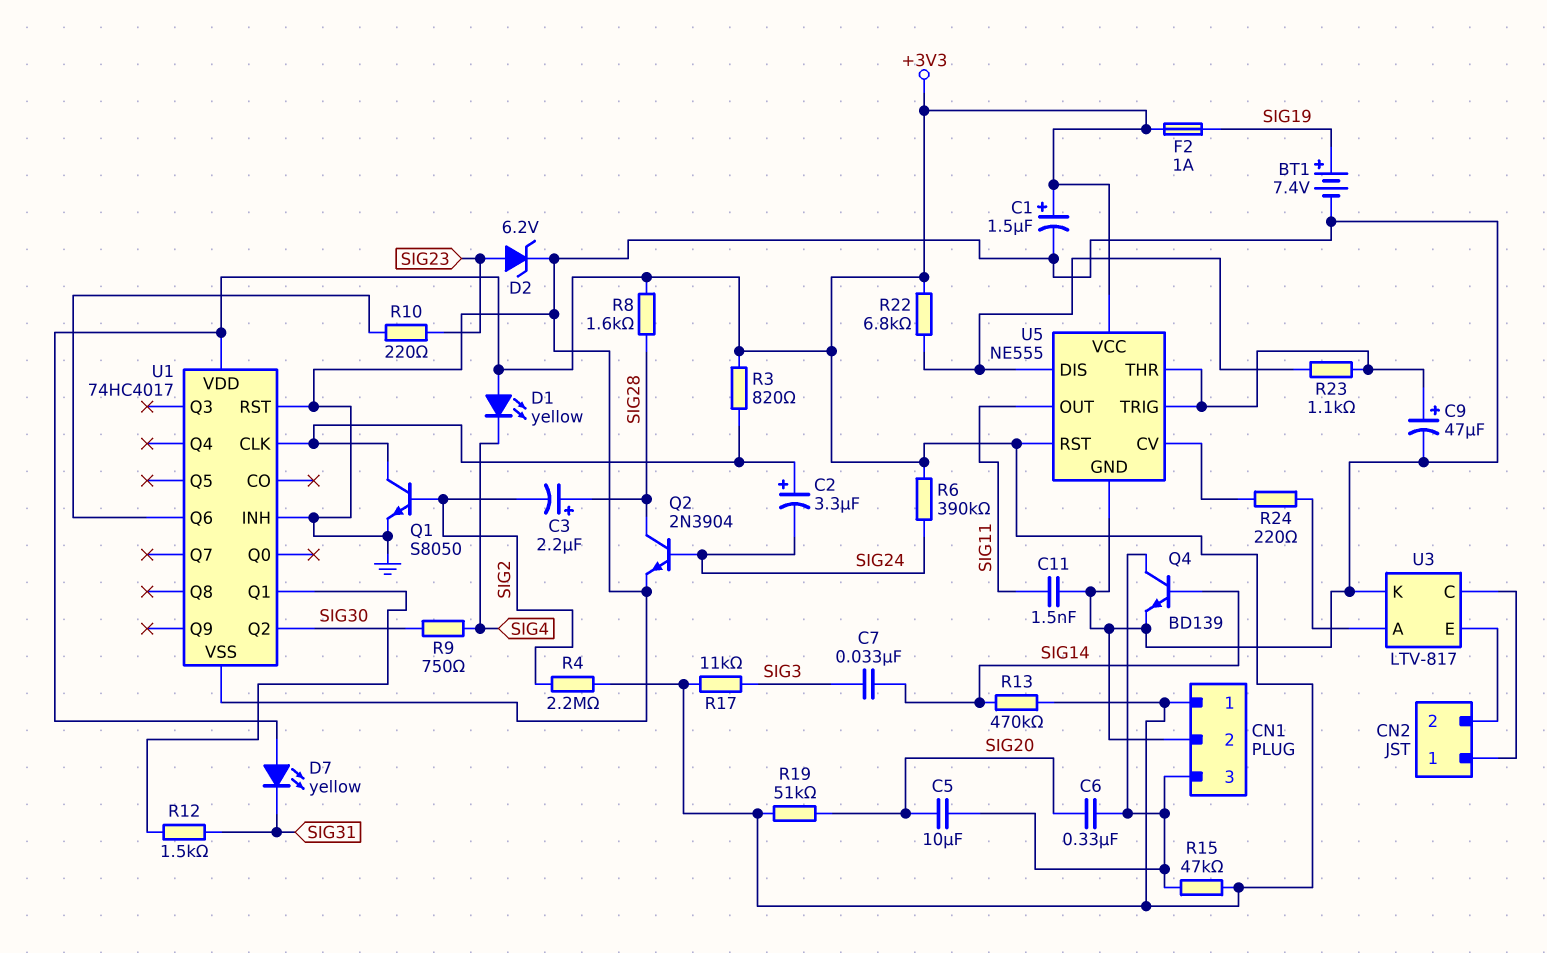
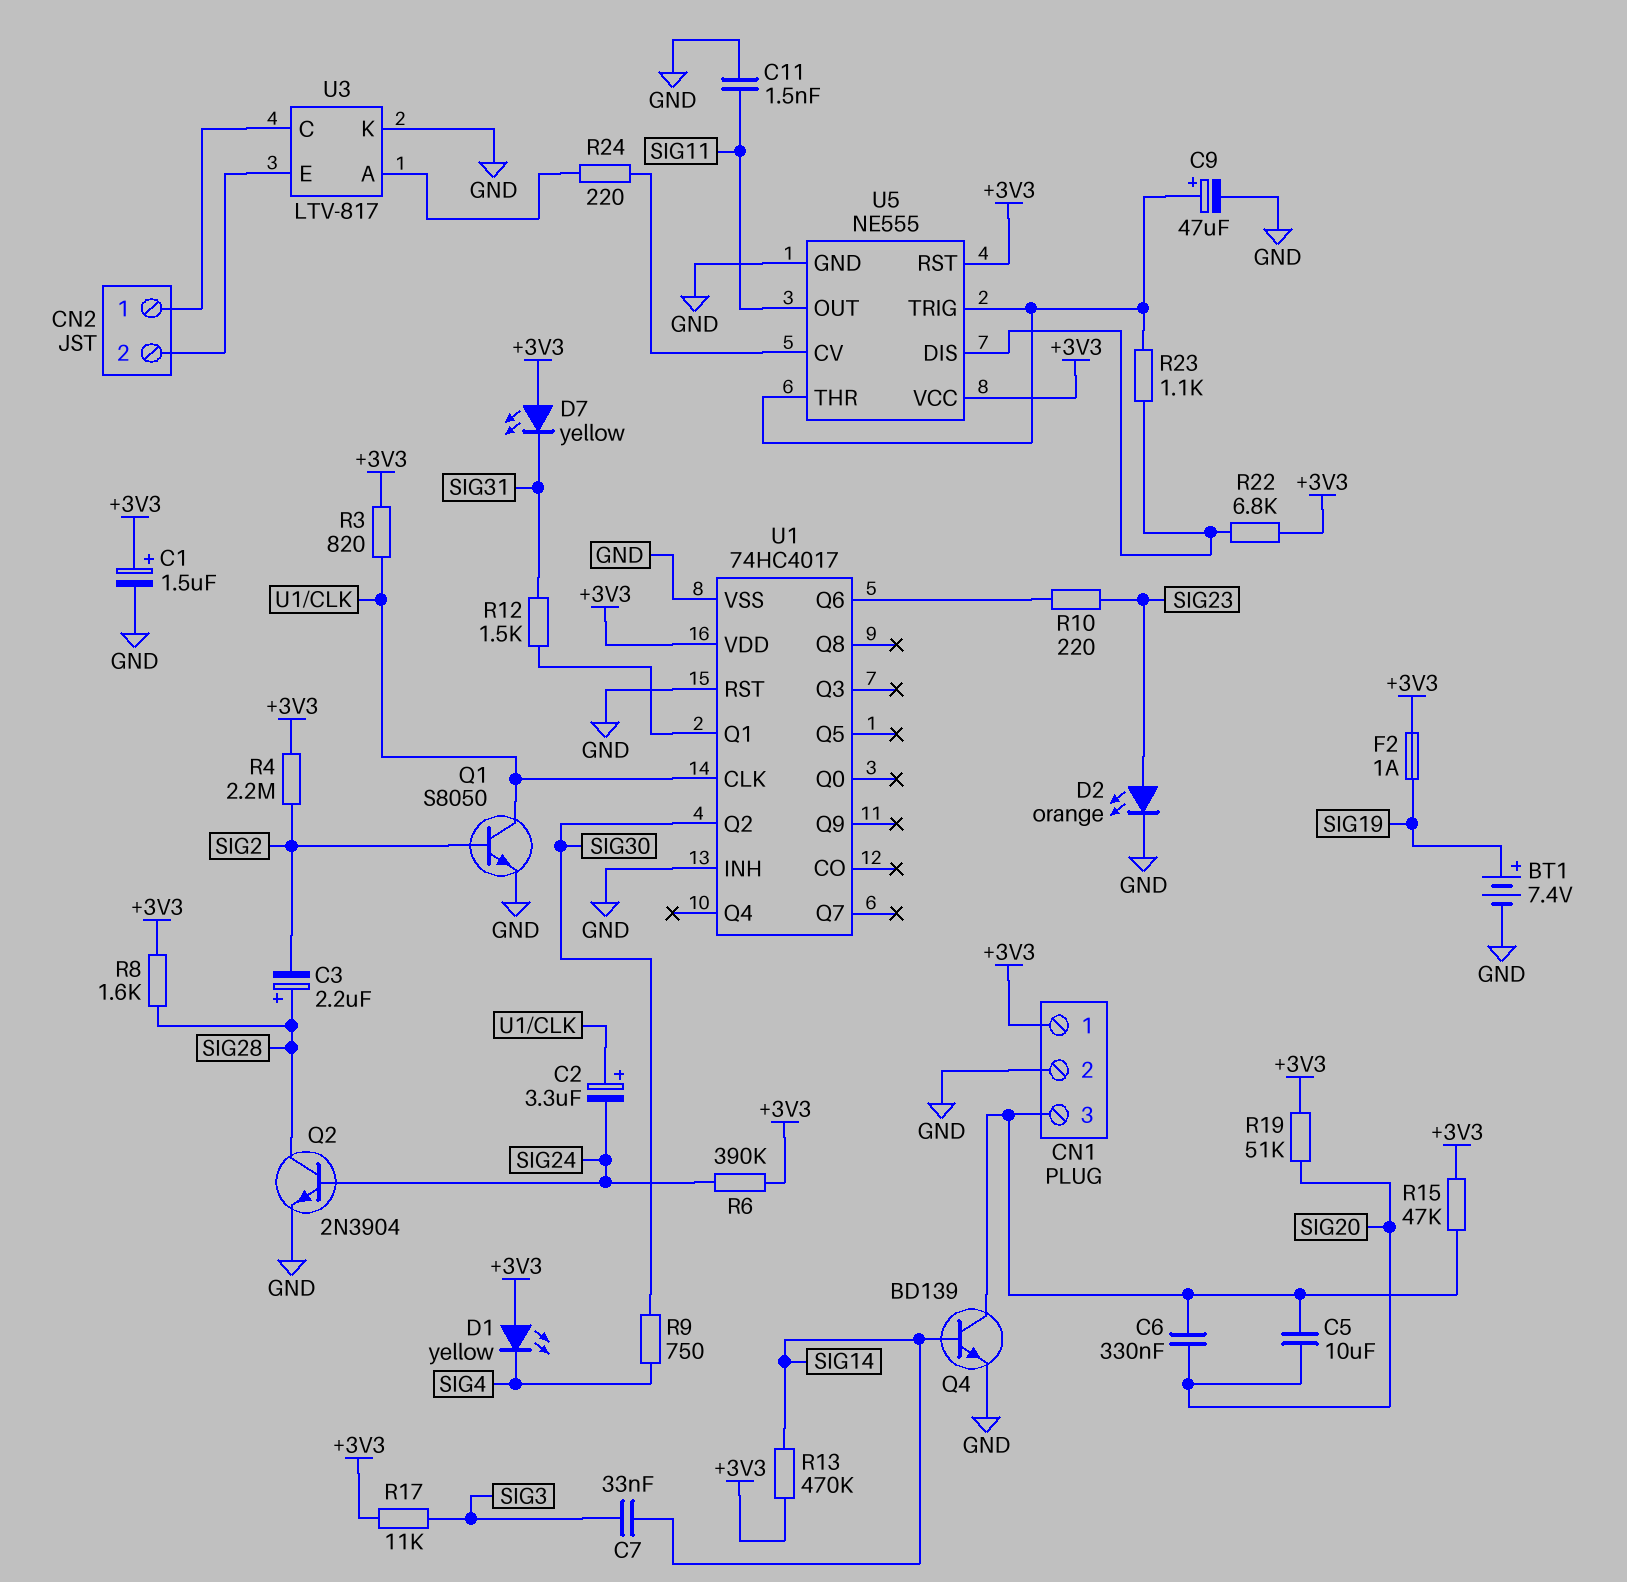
D2: zener 6.2V (A SIG23, K GND) -> LED orange (A SIG23, K GND)

